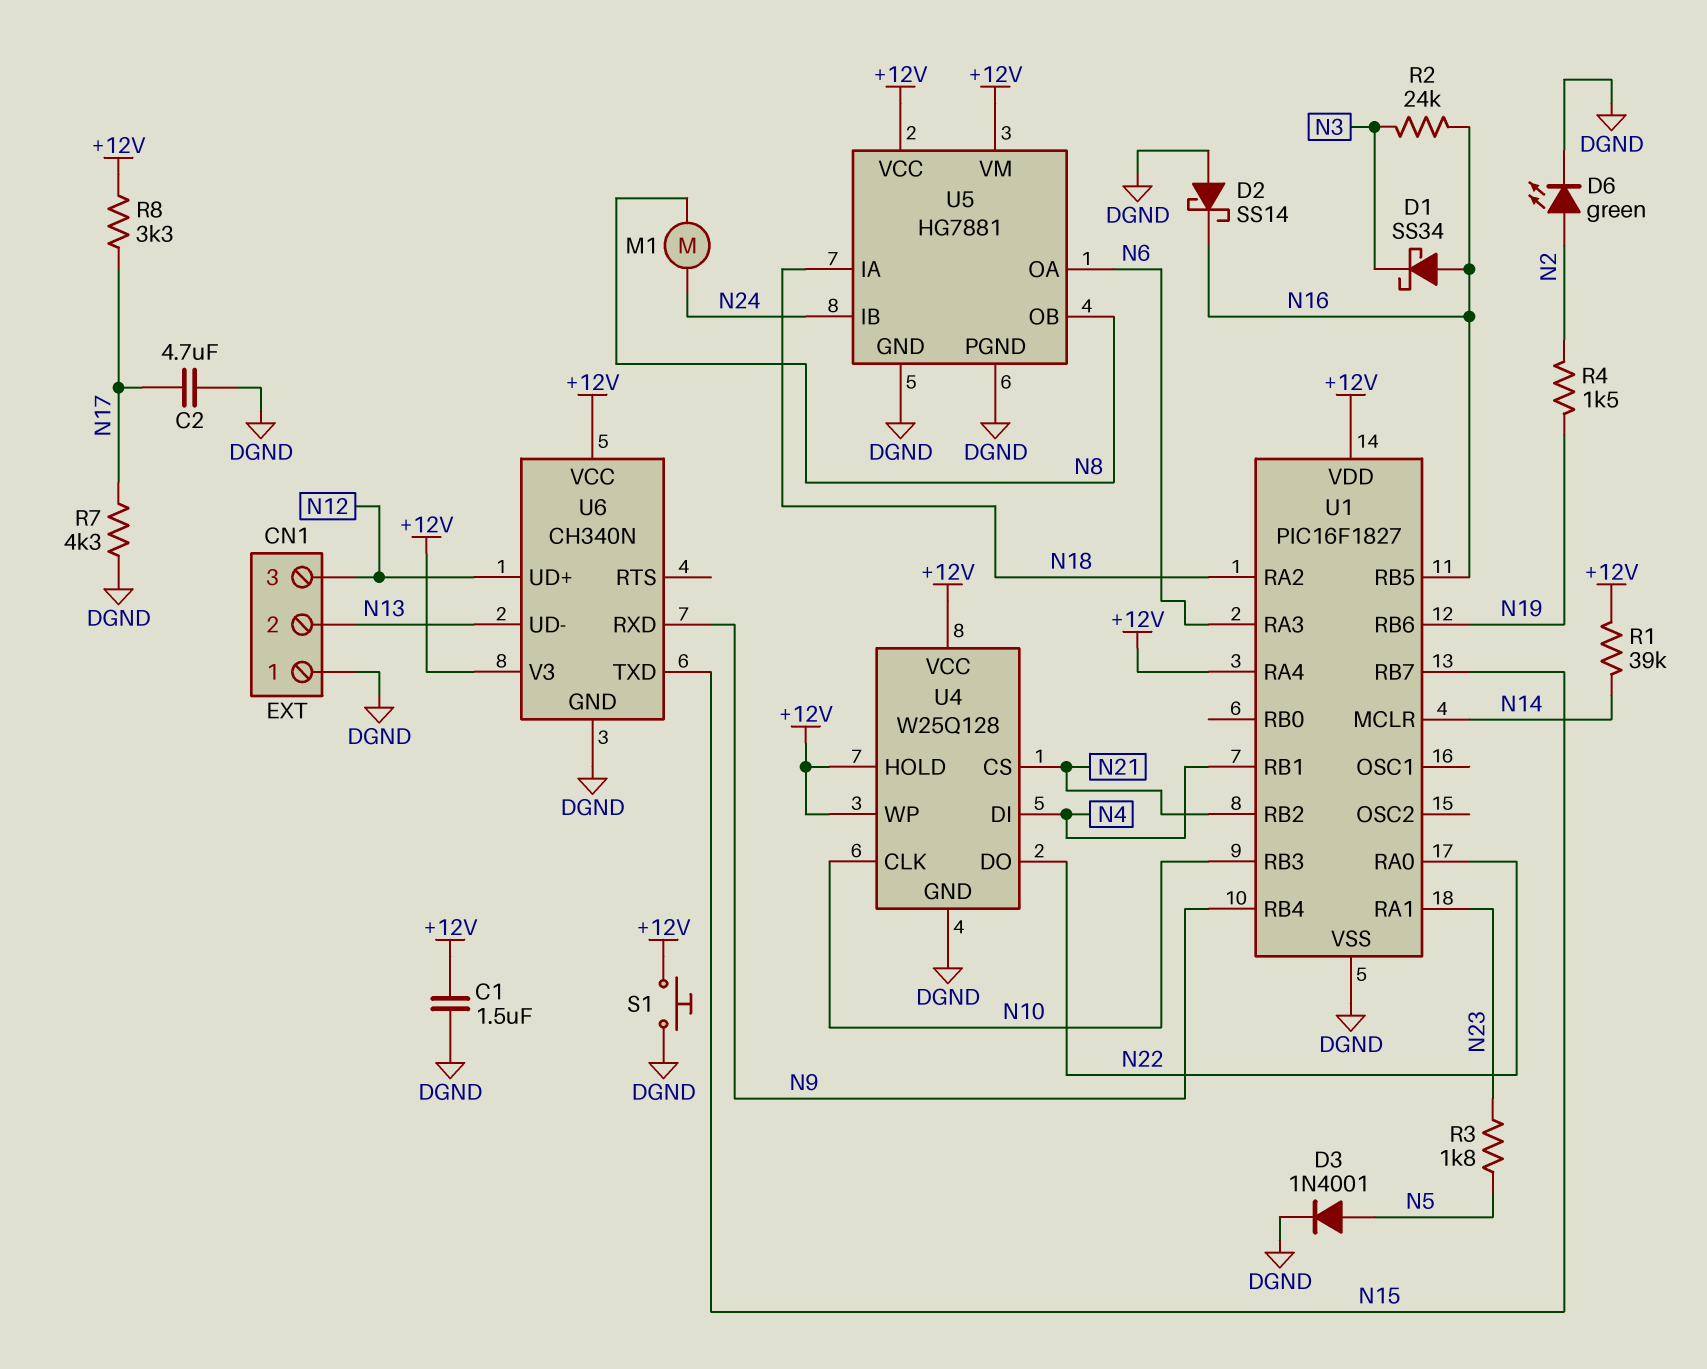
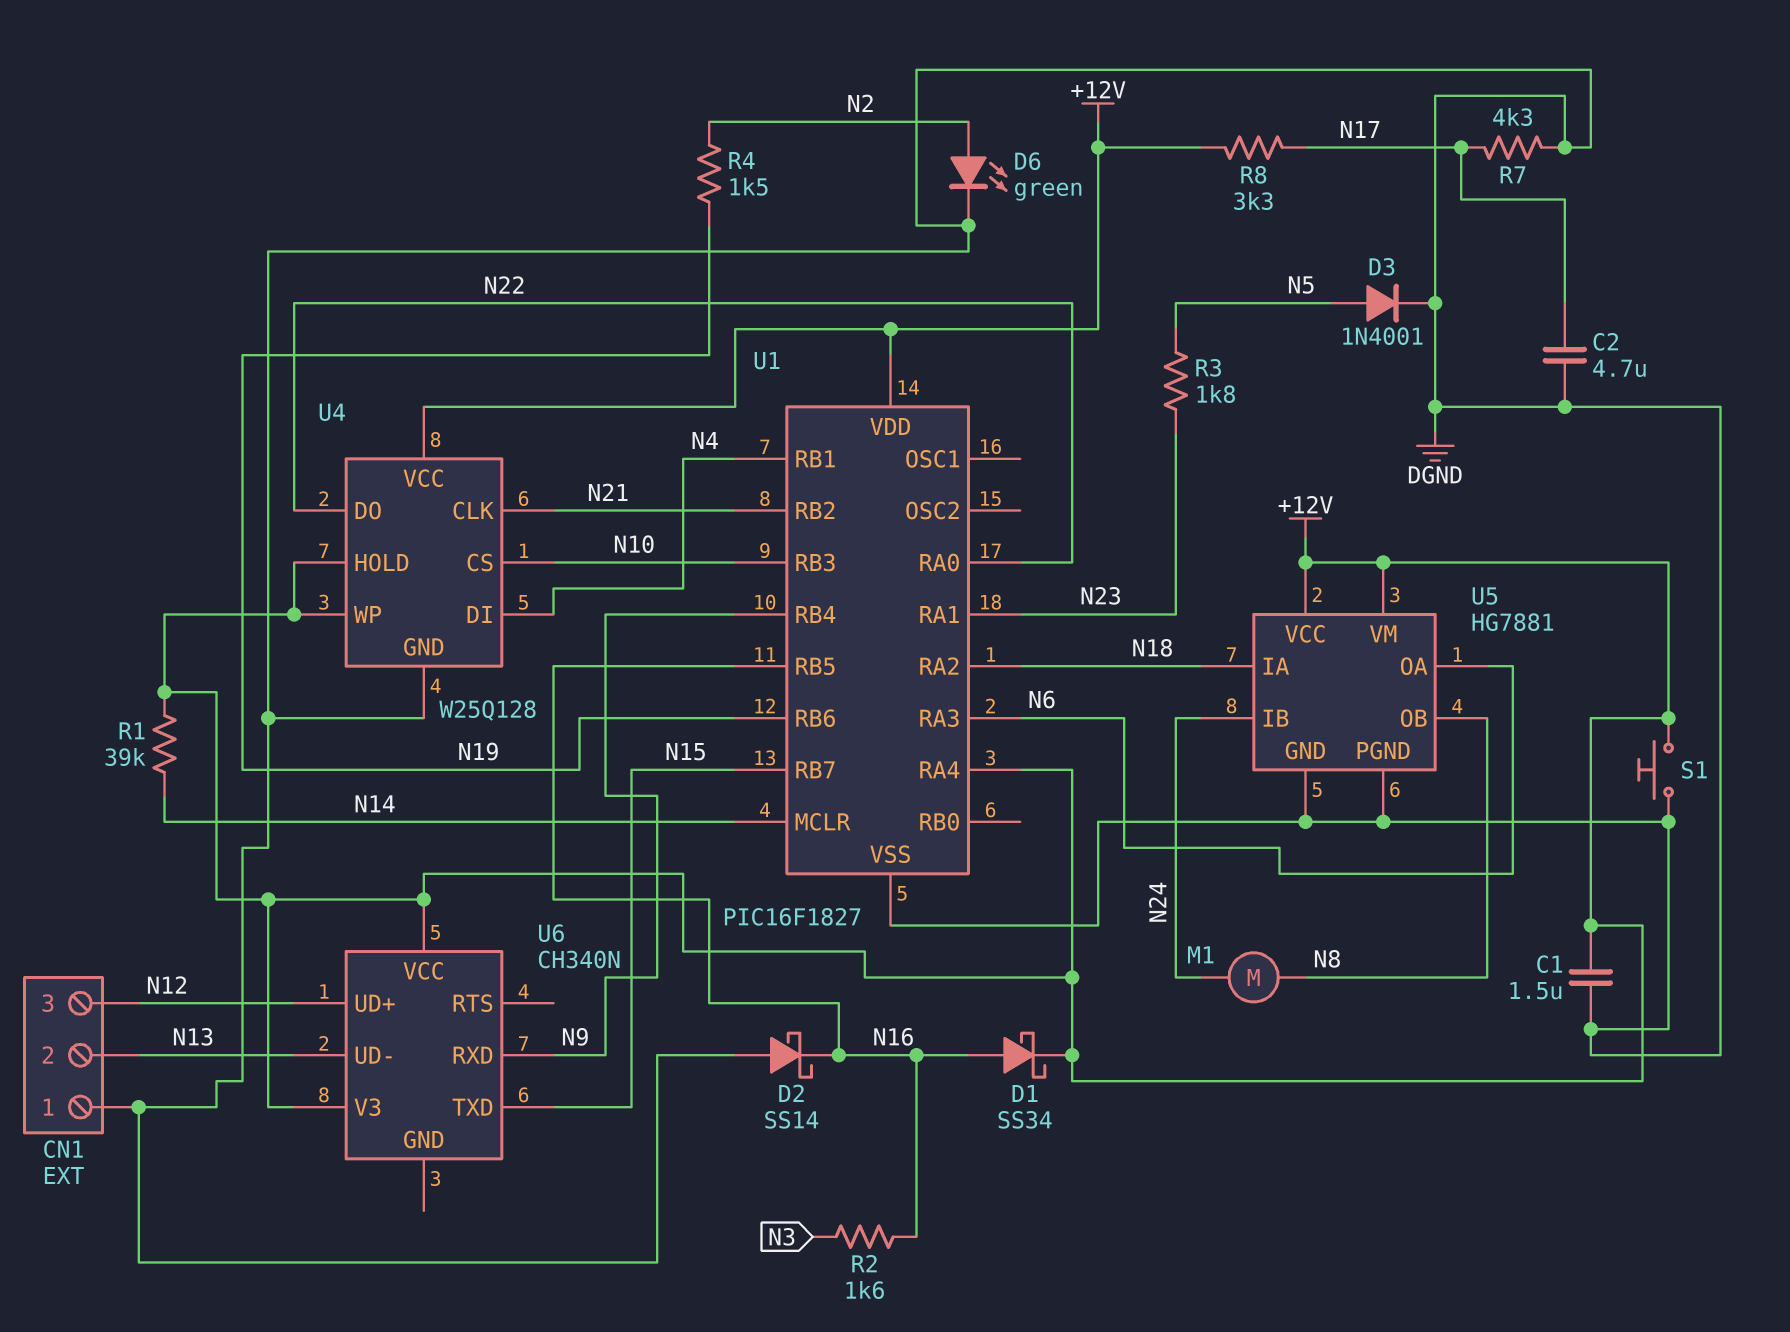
D1: schottky SS34 (A N16, K N3) -> schottky SS34 (A N16, K +12V)
R2: 24k (N3, N16) -> 1.6k (N3, N16)
U4 pin CLK: N10 -> N21
U4 pin CS: N21 -> N10
U6 pin GND: DGND -> none

